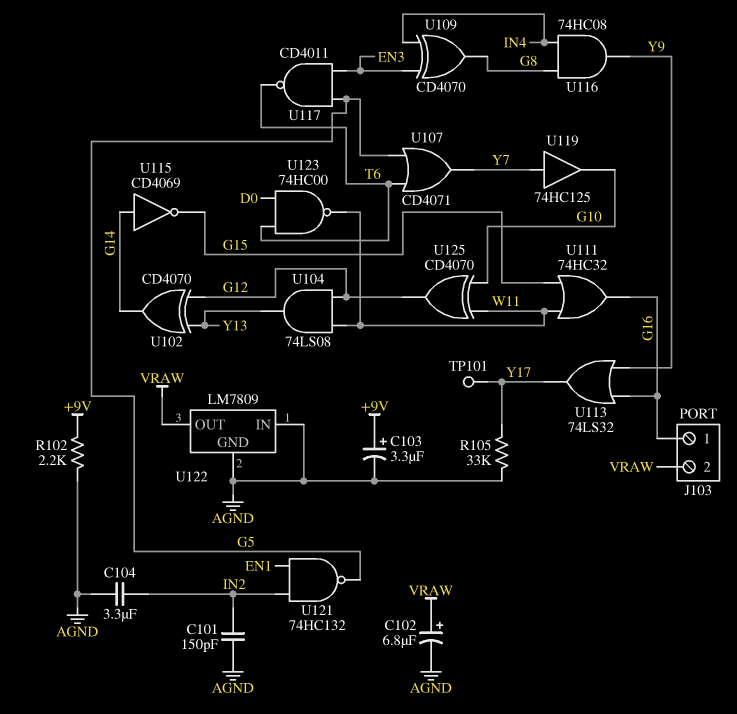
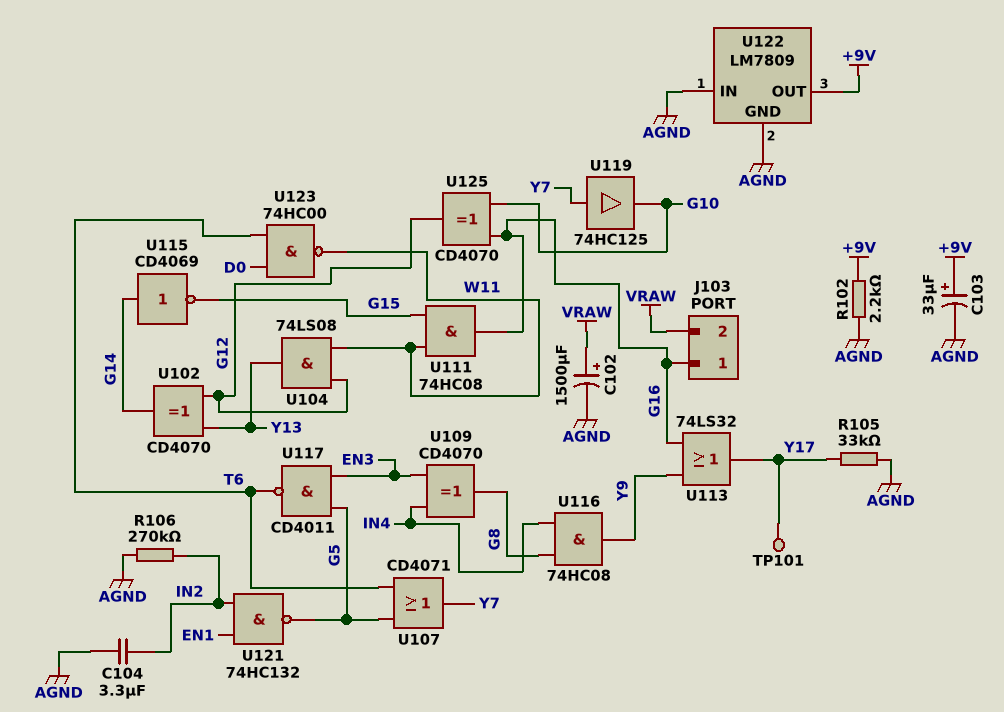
C101: 150pF (AGND, IN2) -> none
C102: 6.8uF (plus VRAW, minus AGND) -> 1500uF (plus VRAW, minus AGND)
C103: 3.3uF (plus +9V, minus AGND) -> 33uF (plus +9V, minus AGND)
R106: none -> 270k (AGND, IN2)
U111: OR 74HC32 (in G15, in W11, out G16) -> AND 74HC08 (in G15, in W11, out G16)
U122 pin OUT: VRAW -> +9V
U125: XOR CD4070 (in G10, in W11, out G12) -> XOR CD4070 (in G10, in G16, out G12)

